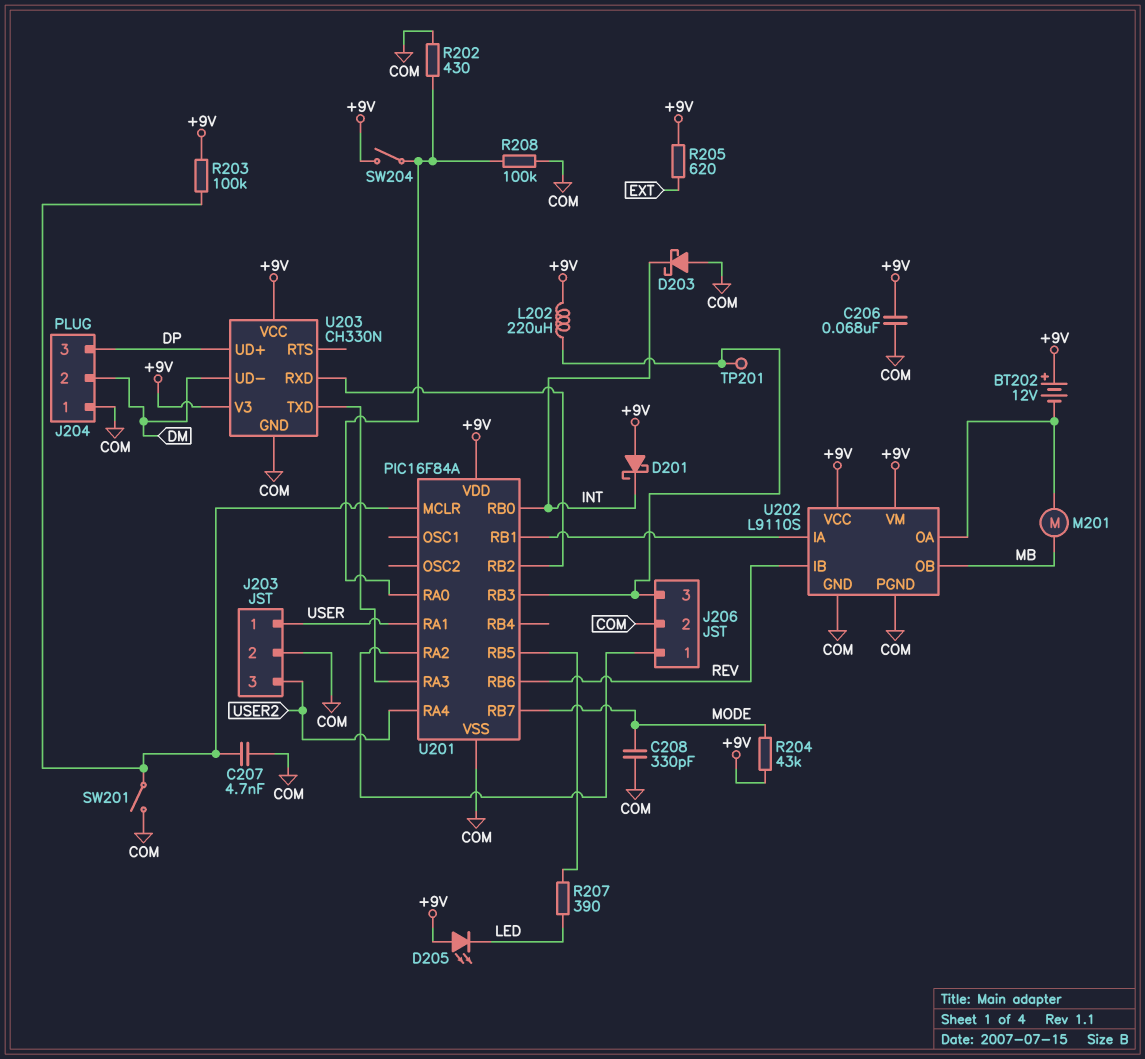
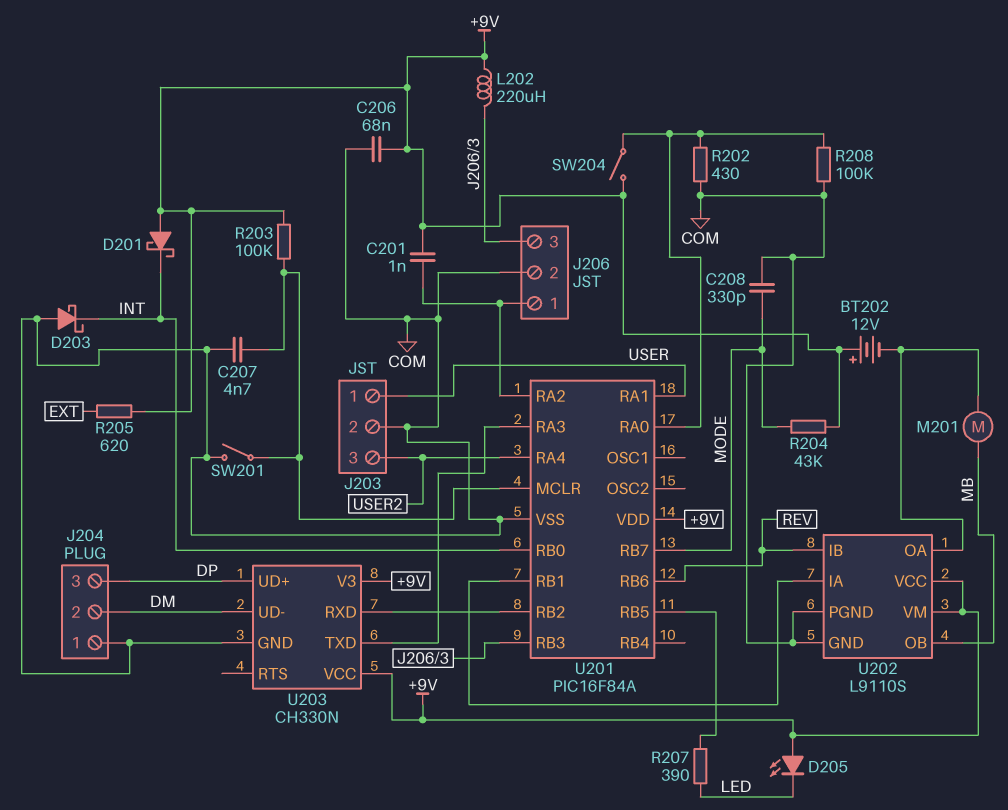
C201: none -> 1nF (+9V, J206/1)
TP201: test point (J206/3) -> none

